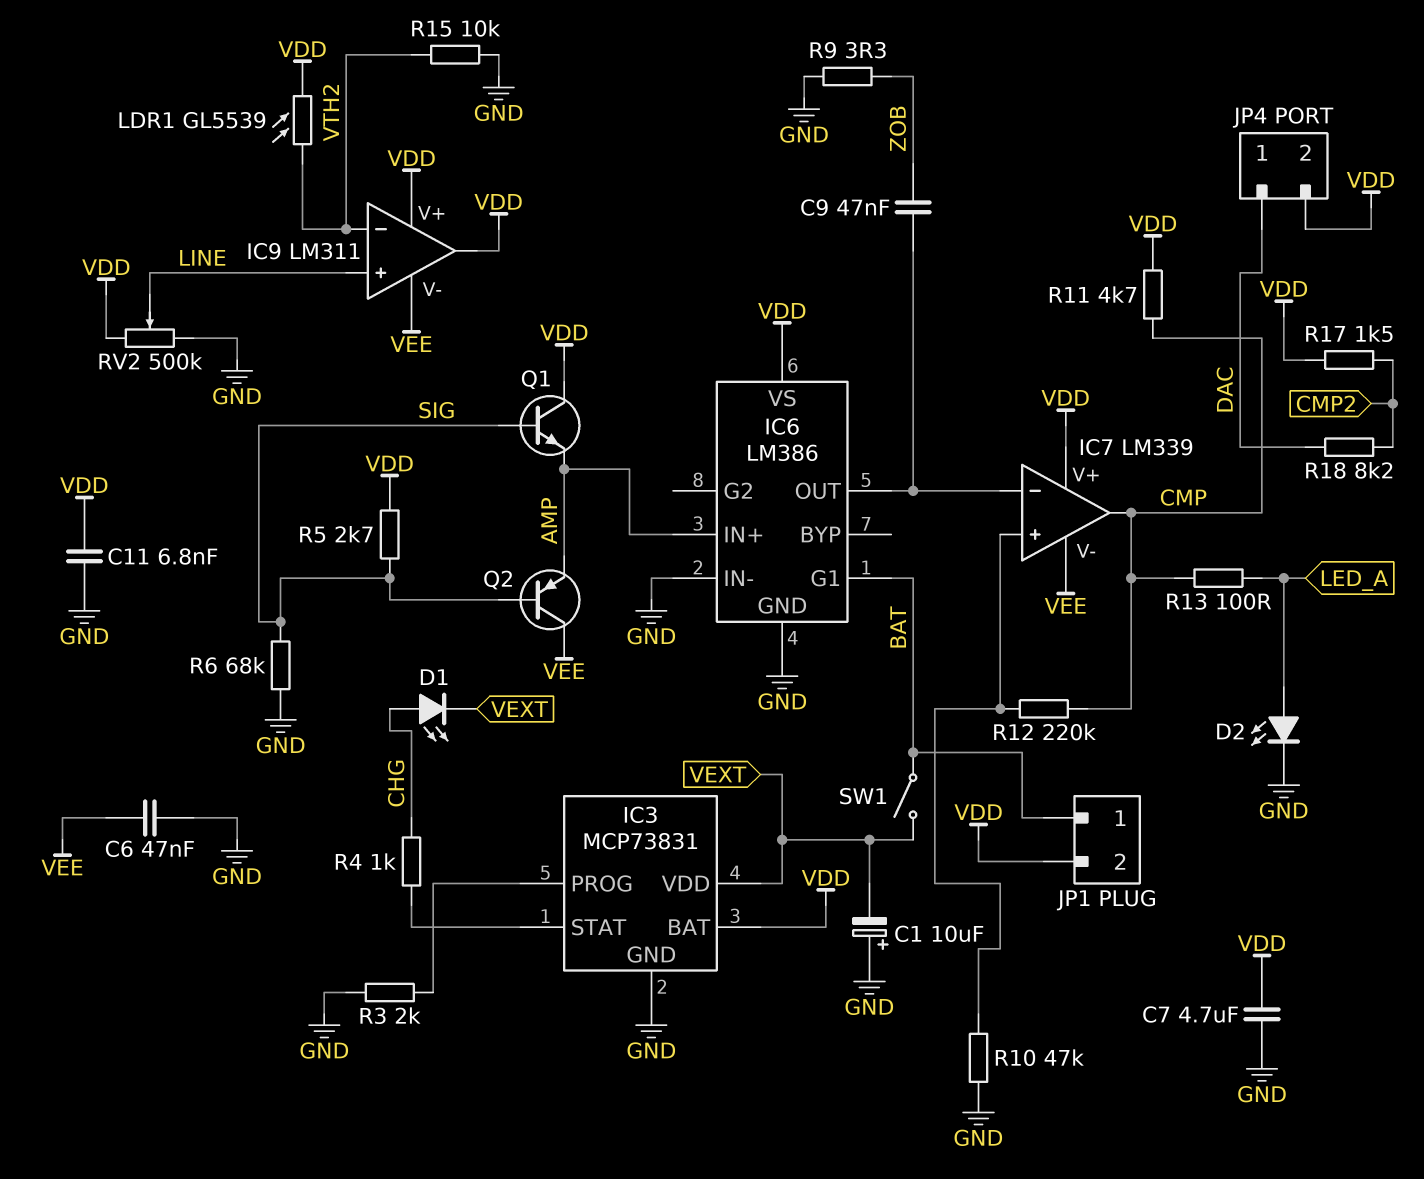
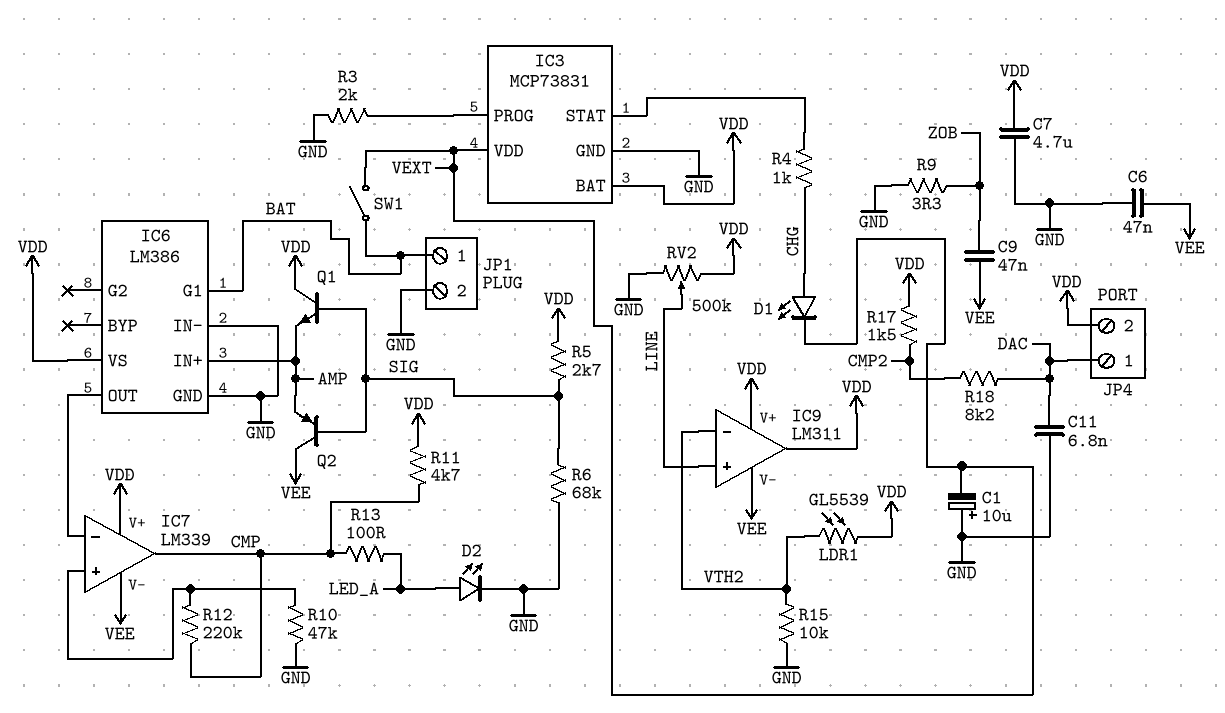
C9: 47nF (IC6/OUT, ZOB) -> 47nF (VEE, ZOB)
C11: 6.8nF (GND, VDD) -> 6.8nF (DAC, GND)
JP1 pin 2: VDD -> GND

